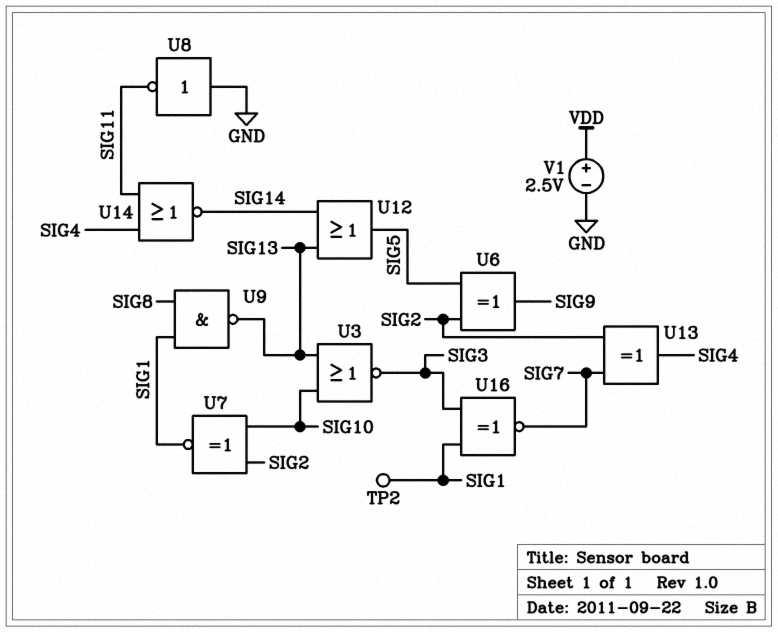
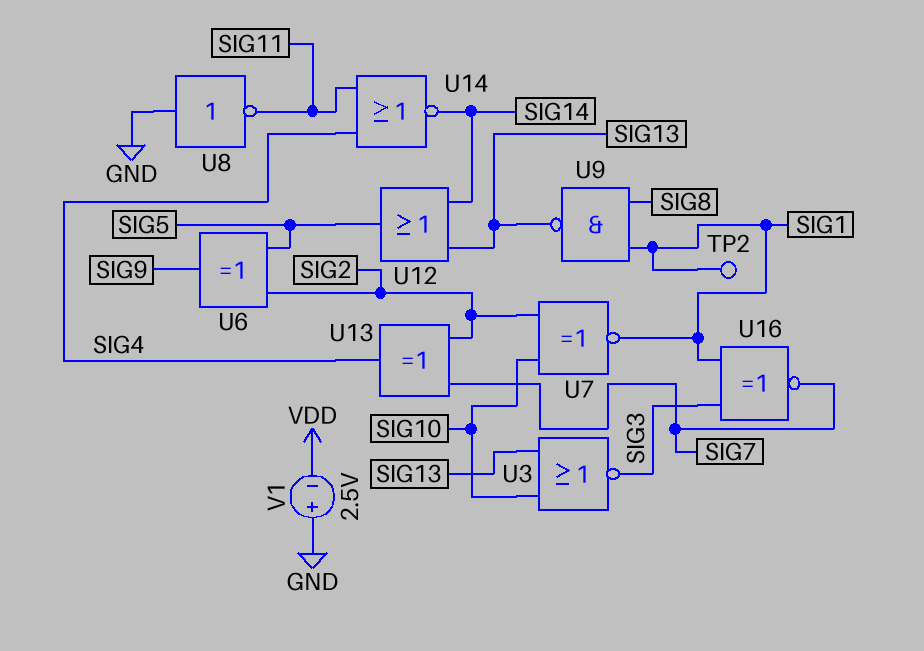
V1: 2.5V (plus VDD, minus GND) -> 2.5V (plus GND, minus VDD)

